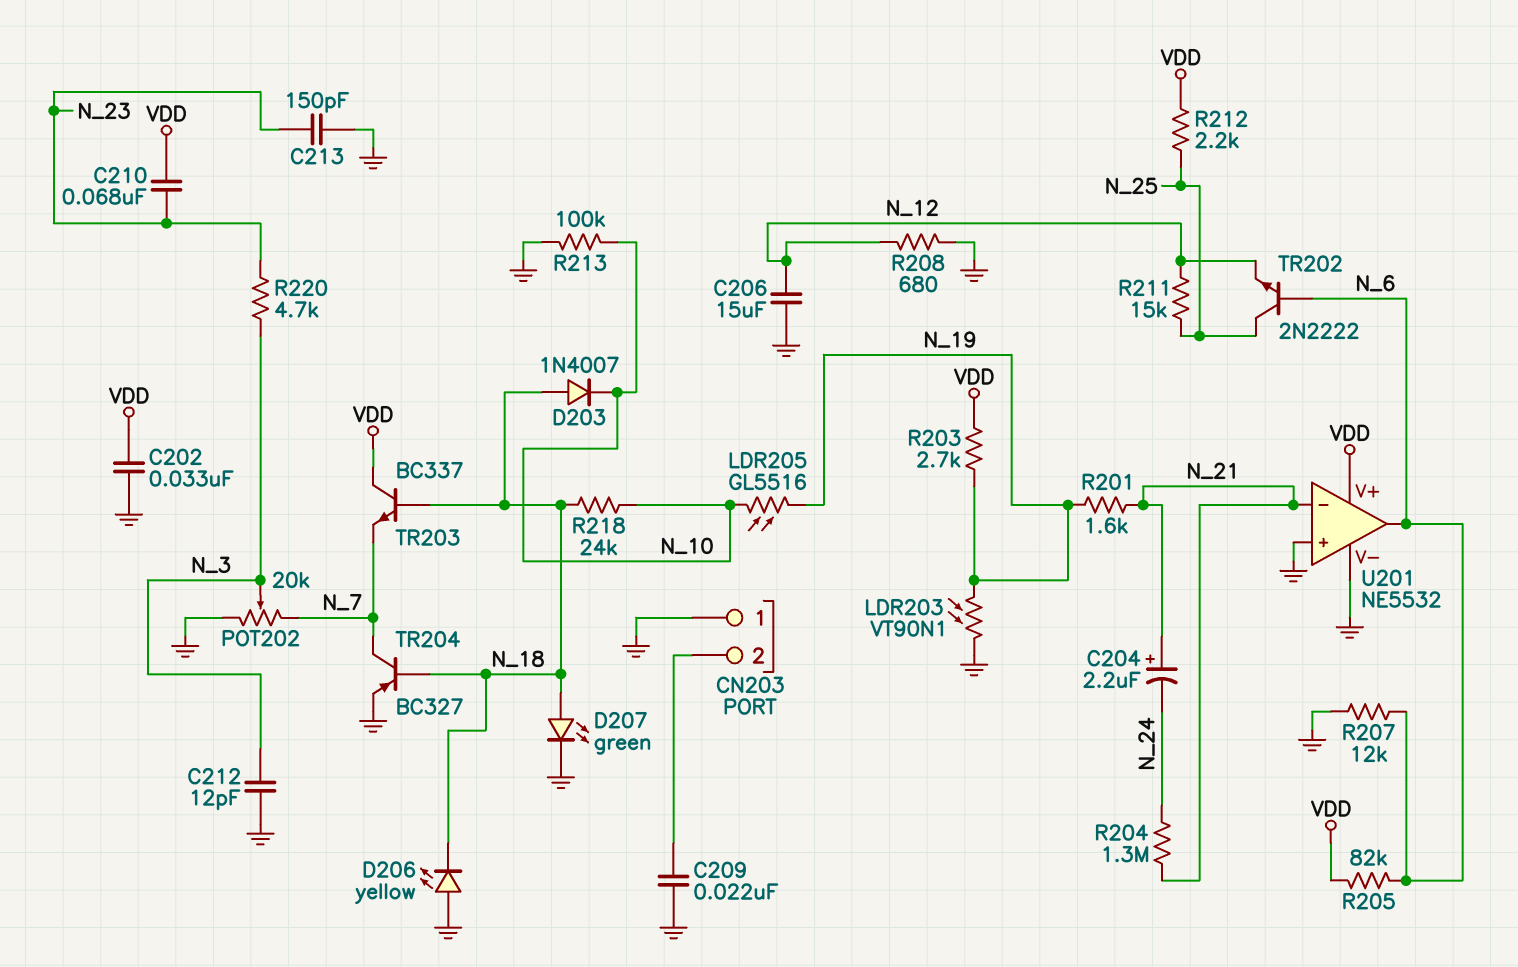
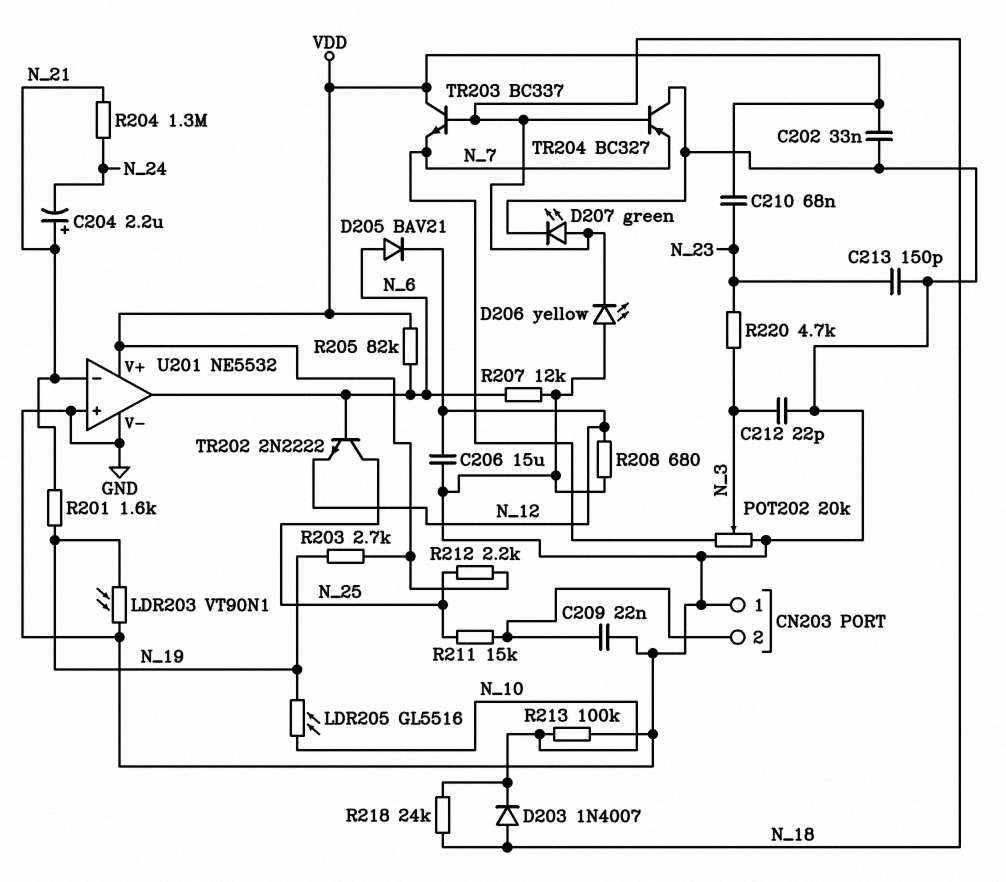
C212: 12pF (GND, N_3) -> 22pF (GND, N_3)
D205: none -> diode BAV21 (A N_6, K N_12)
R211: 15k (N_12, N_25) -> 15k (CN203/2, N_25)
TR204: PNP BC327 (B N_18, C N_7, E GND) -> PNP BC327 (B N_18, C GND, E N_7)

